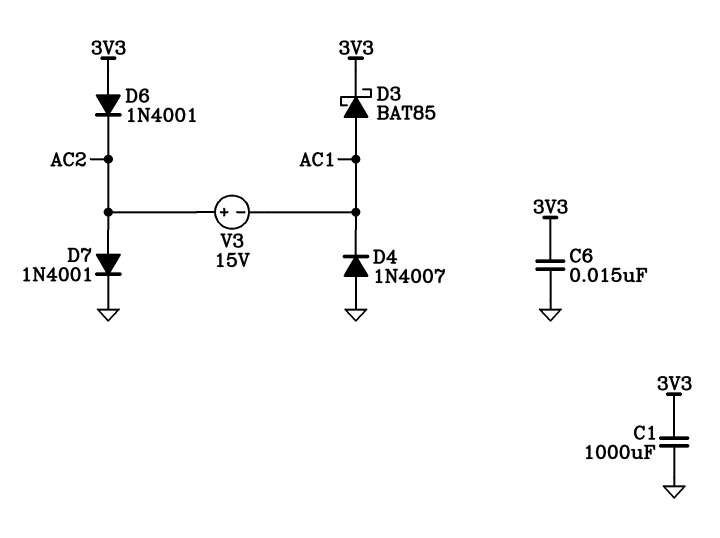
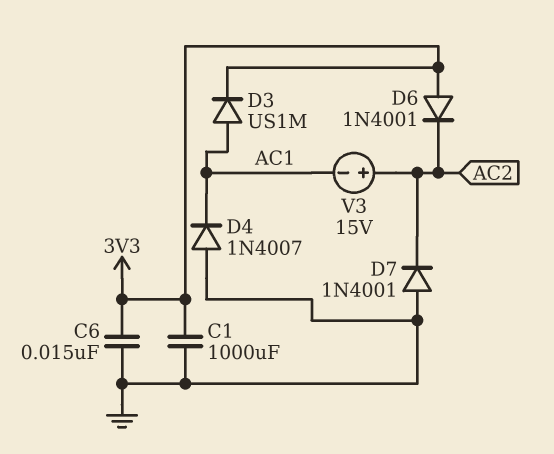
D3: schottky BAT85 (A AC1, K 3V3) -> diode US1M (A AC1, K 3V3)
D7: diode 1N4001 (A AC2, K GND) -> diode 1N4001 (A GND, K AC2)

